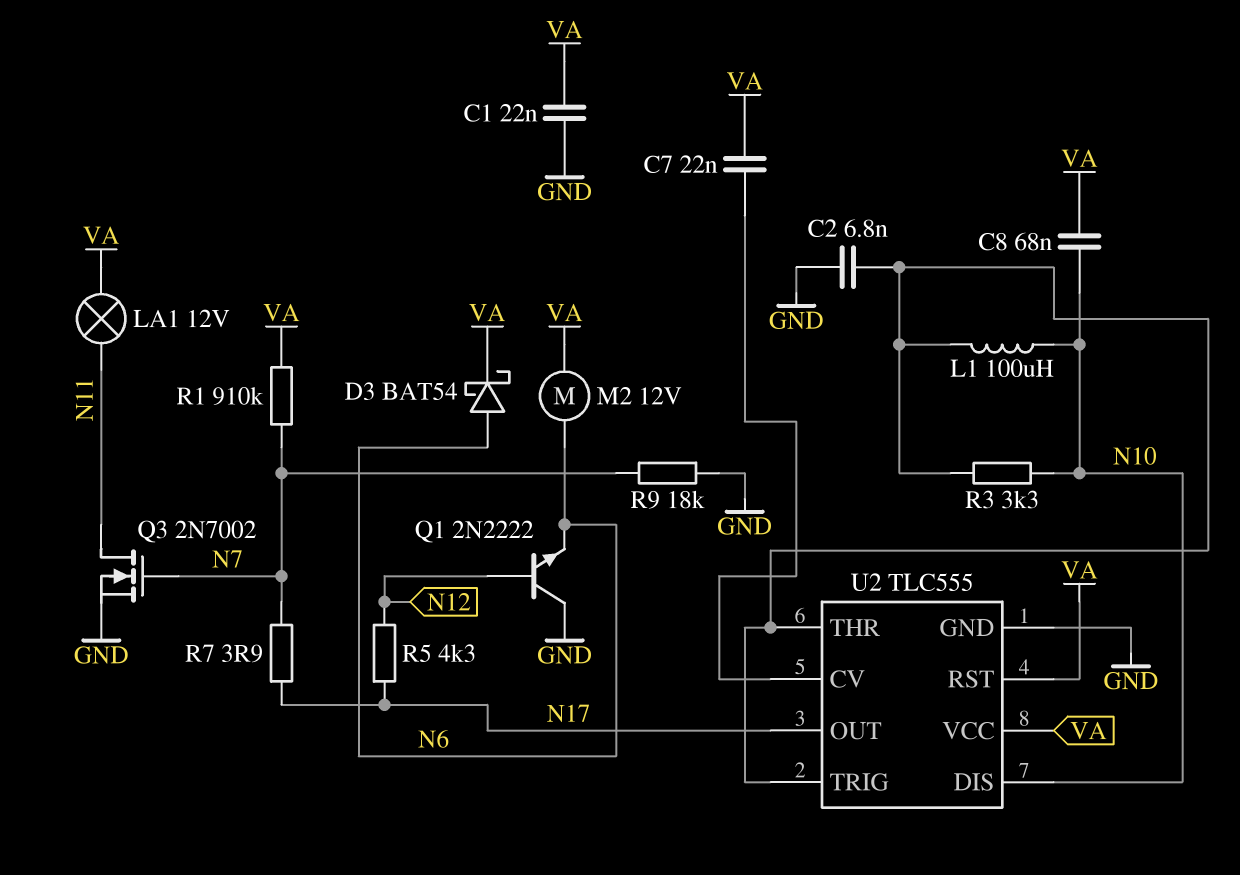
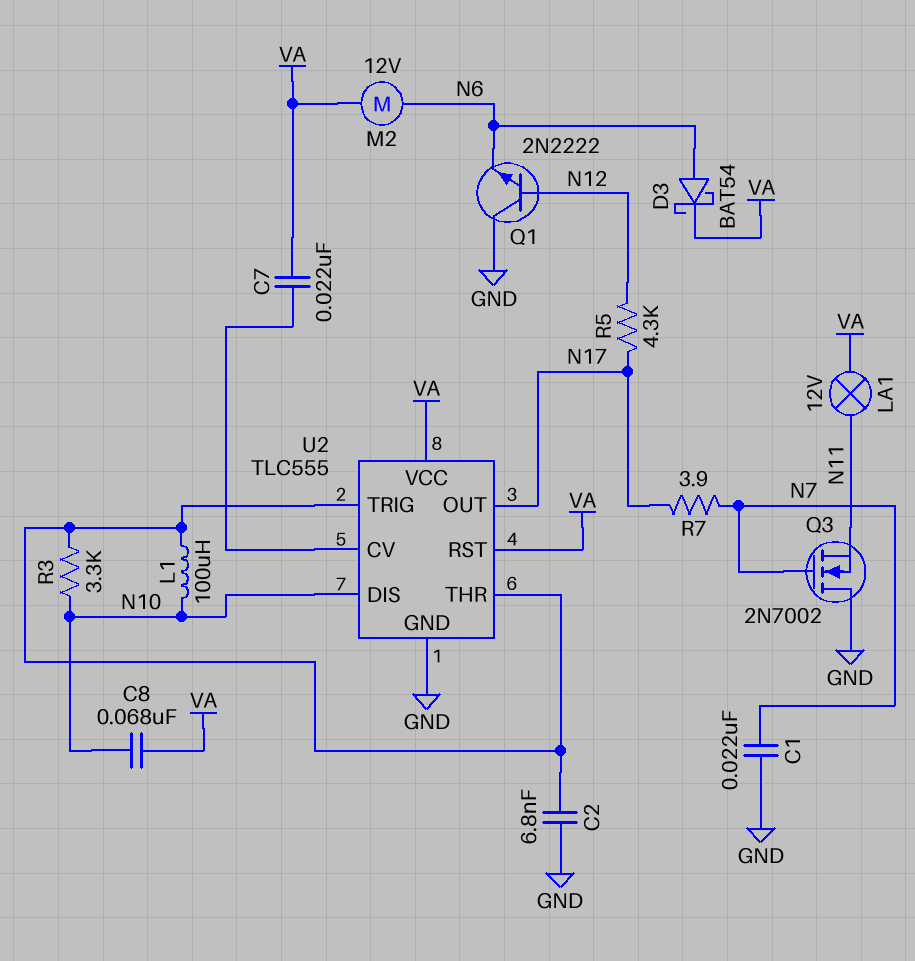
C1: 22nF (GND, VA) -> 22nF (GND, N7)
Q3: NMOS 2N7002 (G N7, D N11, S GND) -> NMOS 2N7002 (G N7, D GND, S N11)
R1: 910k (N7, VA) -> none
R9: 18k (GND, N7) -> none

